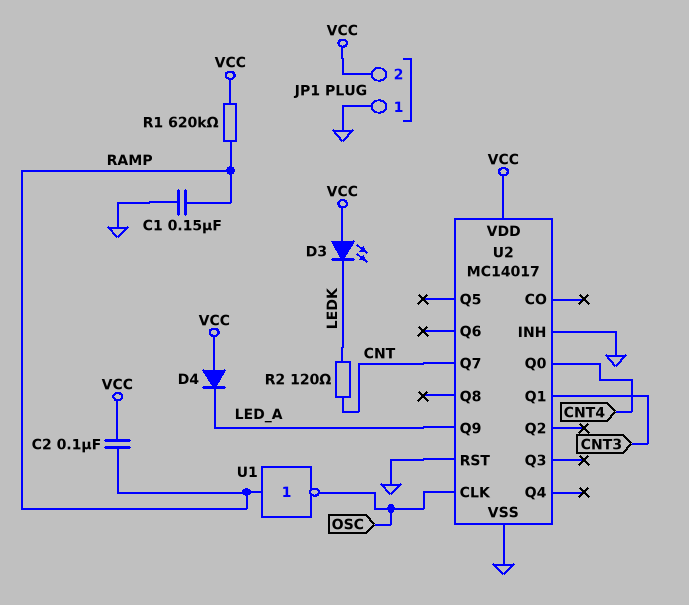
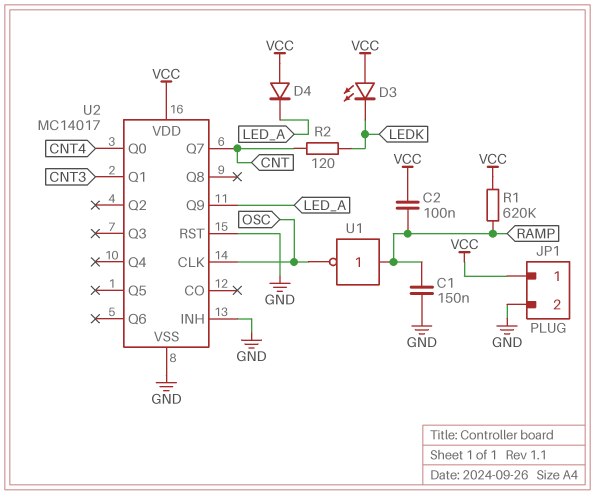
JP1 pin 1: GND -> VCC
JP1 pin 2: VCC -> GND

